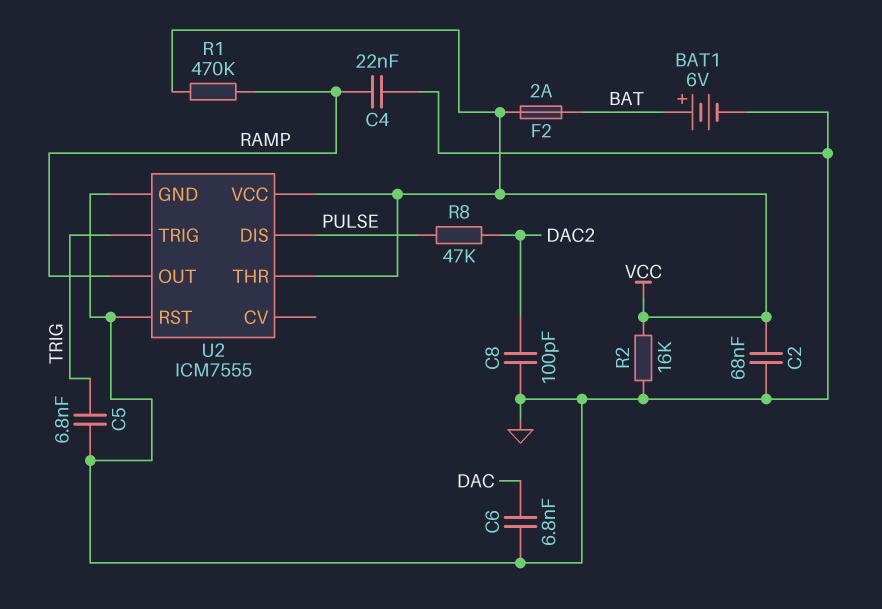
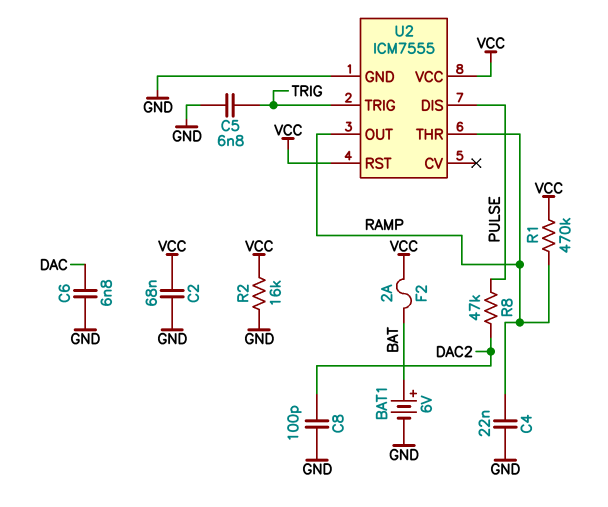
U2 pin RST: GND -> VCC
U2 pin THR: VCC -> RAMP

